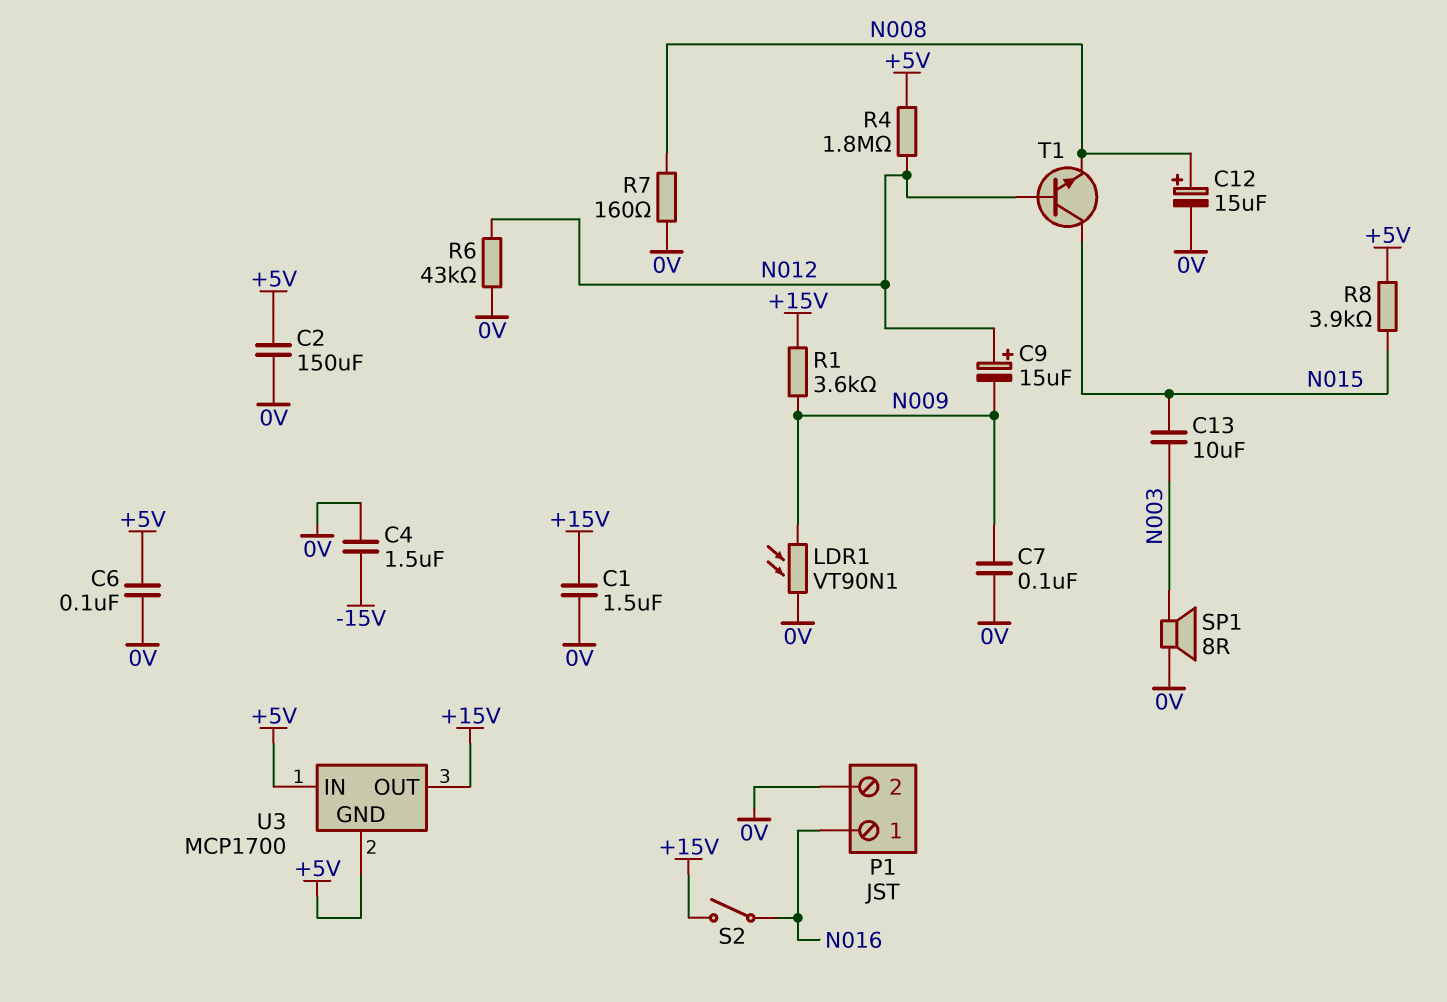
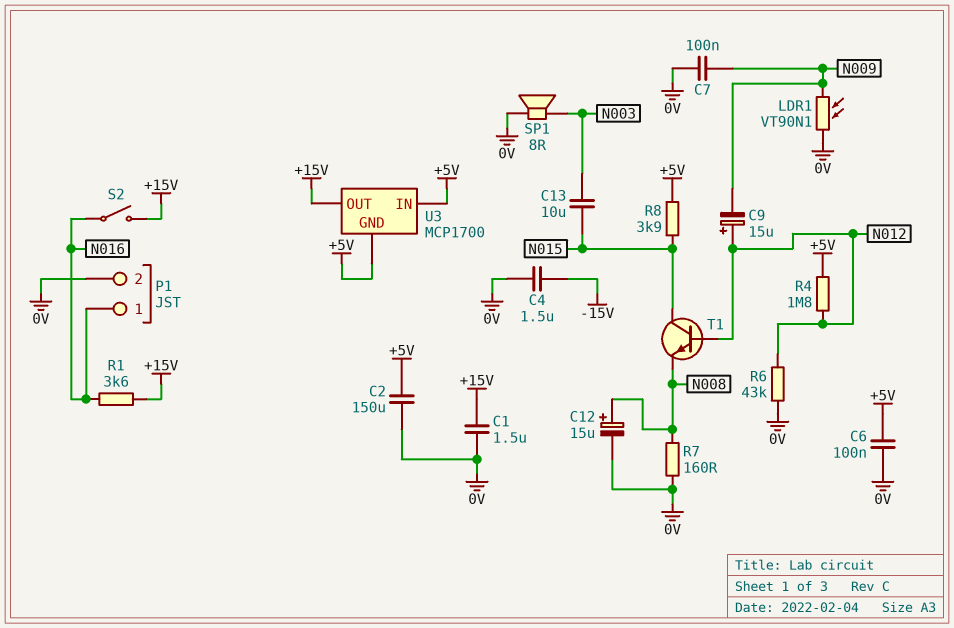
R1: 3.6k (+15V, N009) -> 3.6k (+15V, N016)

